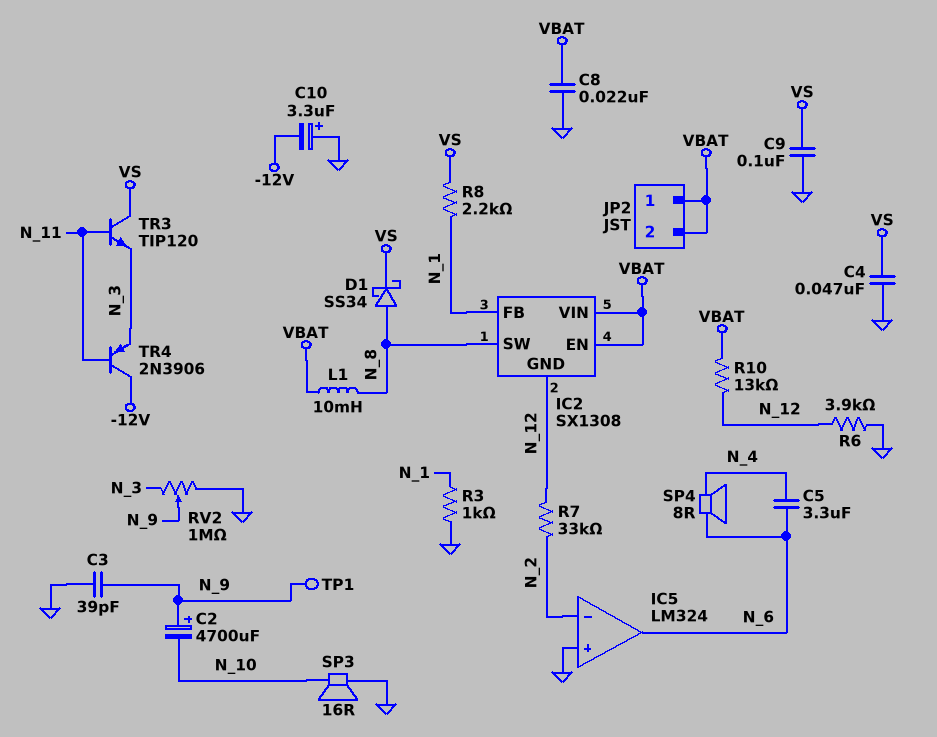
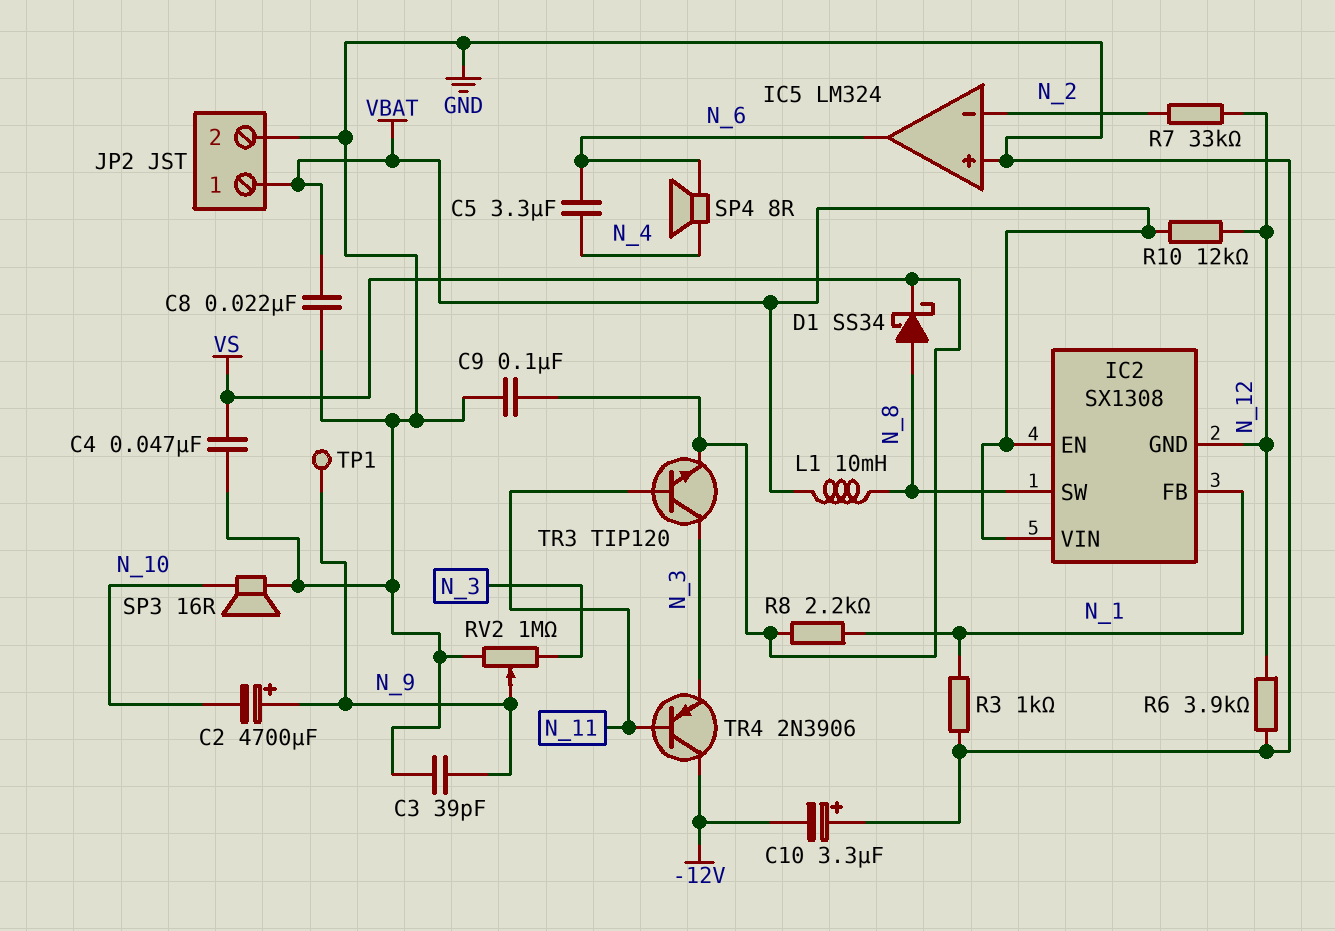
JP2 pin 2: VBAT -> GND
R10: 13k (N_12, VBAT) -> 12k (N_12, VBAT)
TR3: NPN TIP120 (B N_11, C VS, E N_3) -> NPN TIP120 (B N_11, C N_3, E VS)

